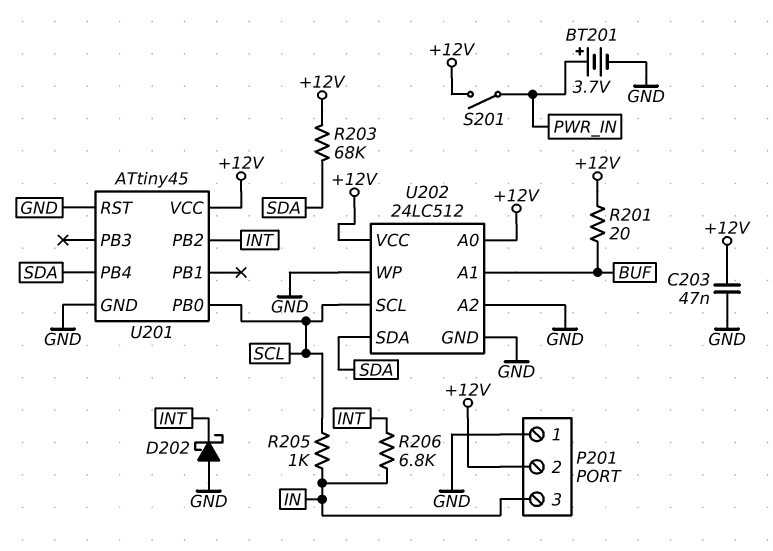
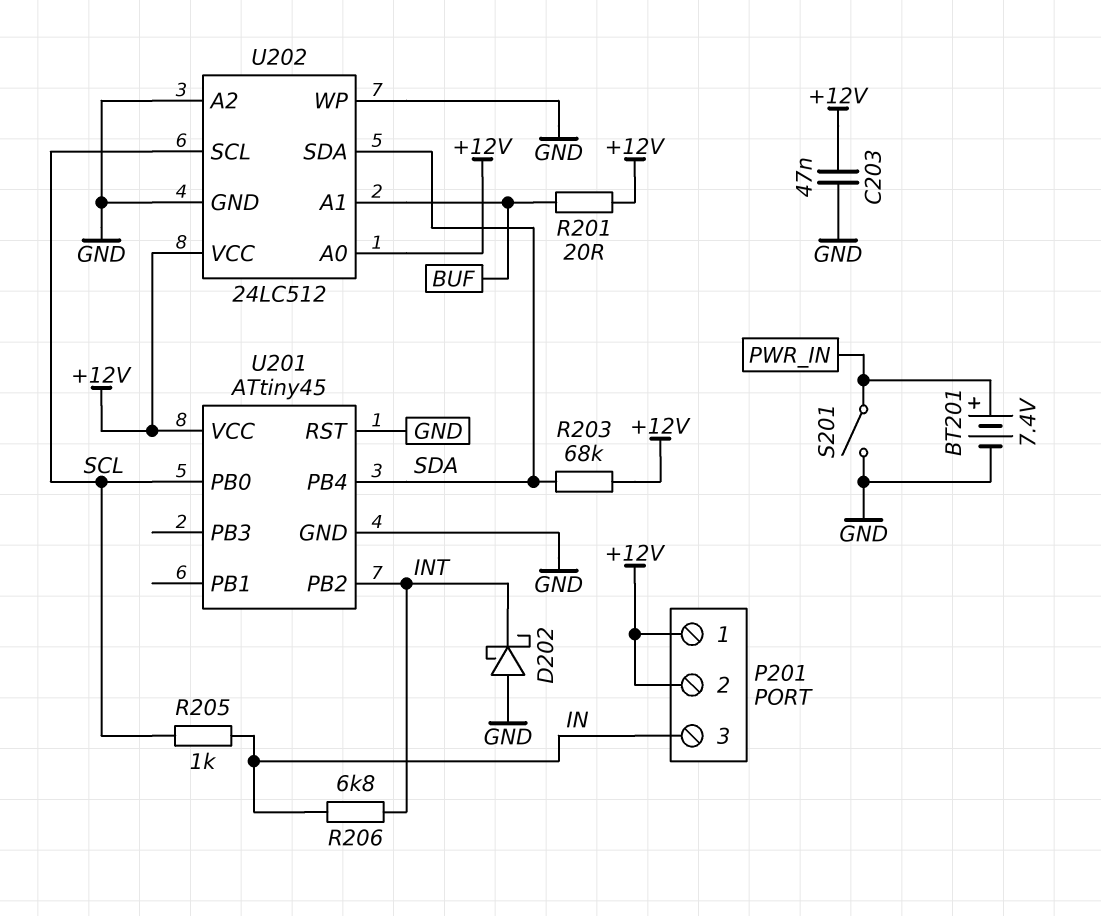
BT201: 3.7V (plus PWR_IN, minus GND) -> 7.4V (plus PWR_IN, minus GND)
P201 pin 1: GND -> +12V
S201: switch (+12V, PWR_IN) -> switch (GND, PWR_IN)

